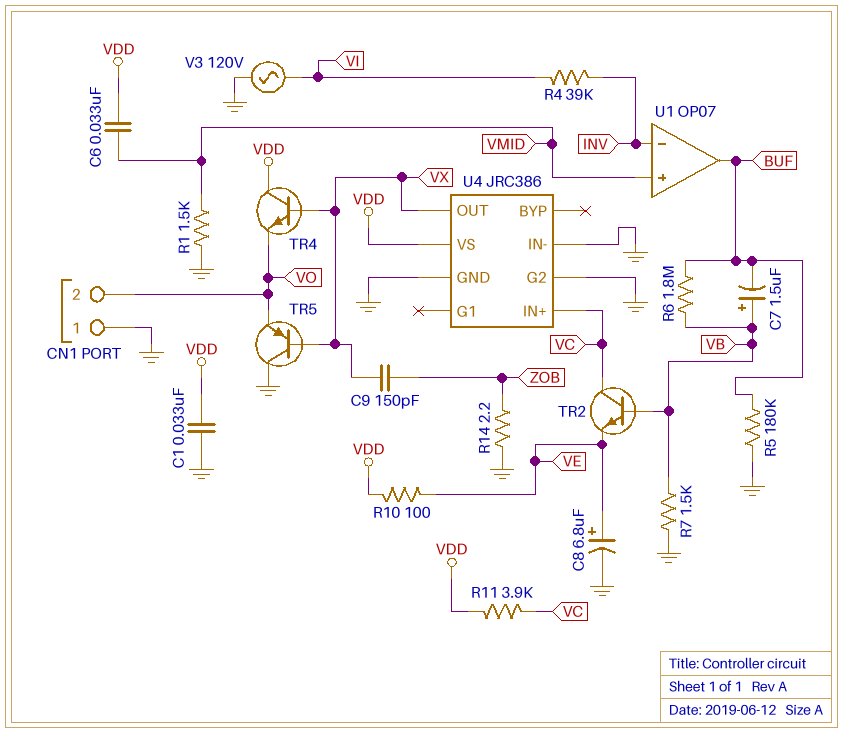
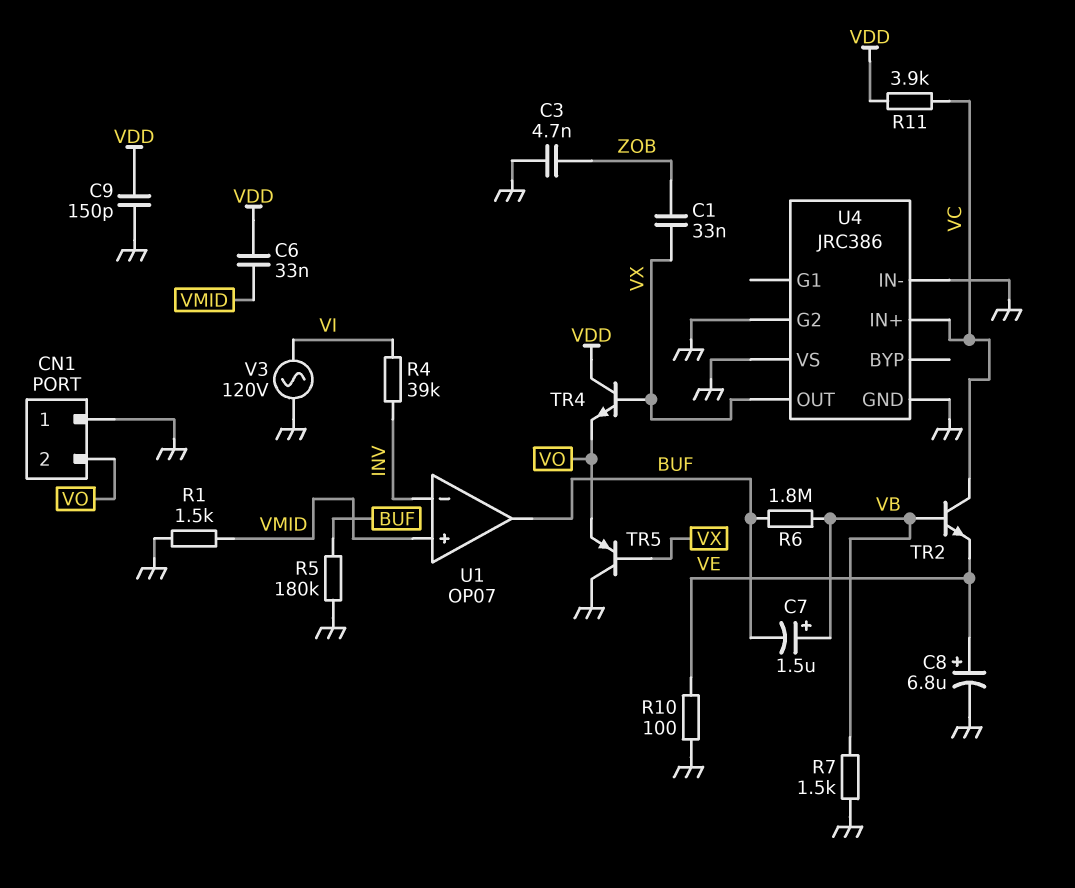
C1: 33nF (GND, VDD) -> 33nF (VX, ZOB)
C3: none -> 4.7nF (GND, ZOB)
C9: 150pF (VX, ZOB) -> 150pF (GND, VDD)
R10: 100 (VDD, VE) -> 100 (GND, VE)
R14: 2.2 (GND, ZOB) -> none
U4 pin VS: VDD -> GND

